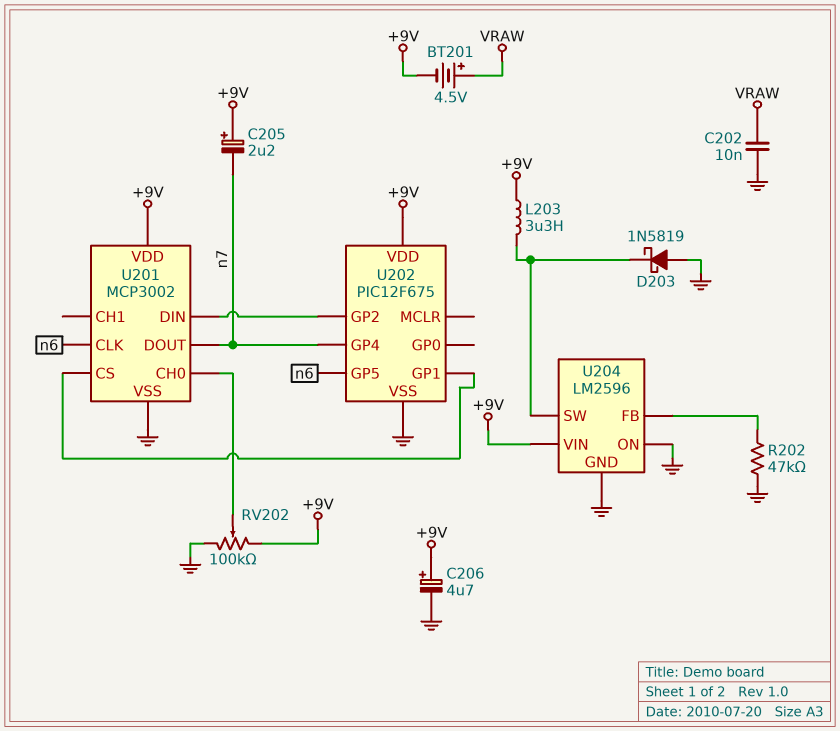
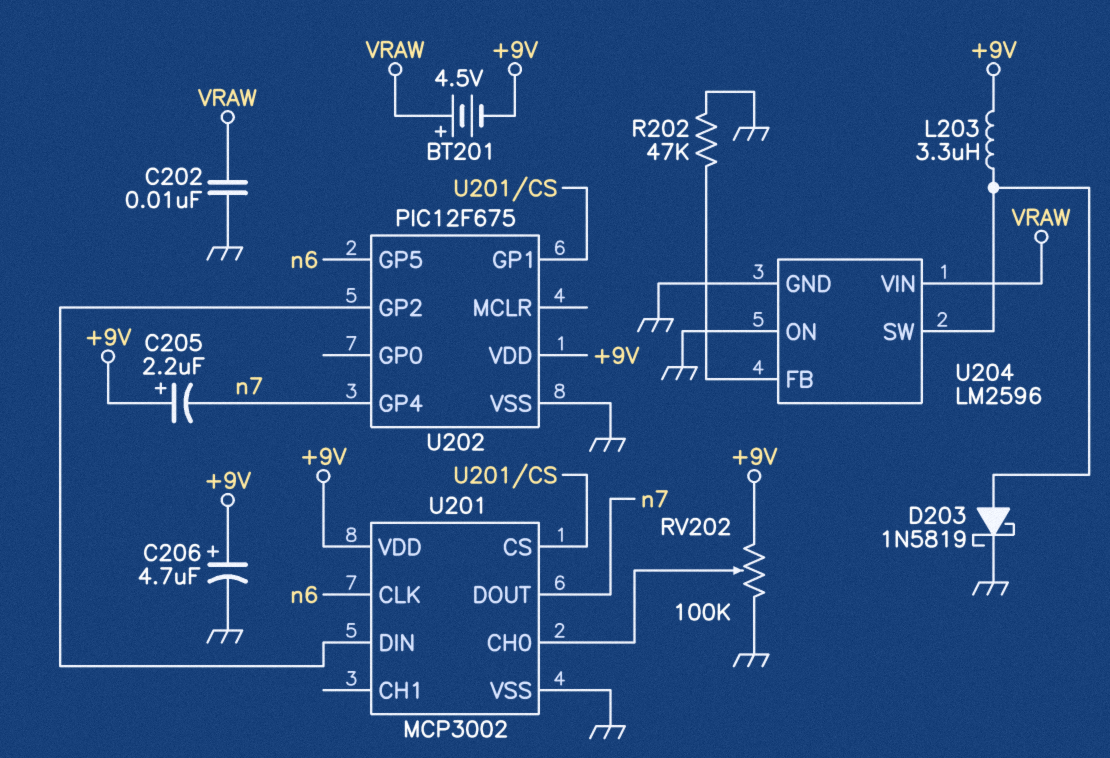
D203: schottky 1N5819 (A GND, K U204/SW) -> schottky 1N5819 (A U204/SW, K GND)
U204 pin VIN: +9V -> VRAW

